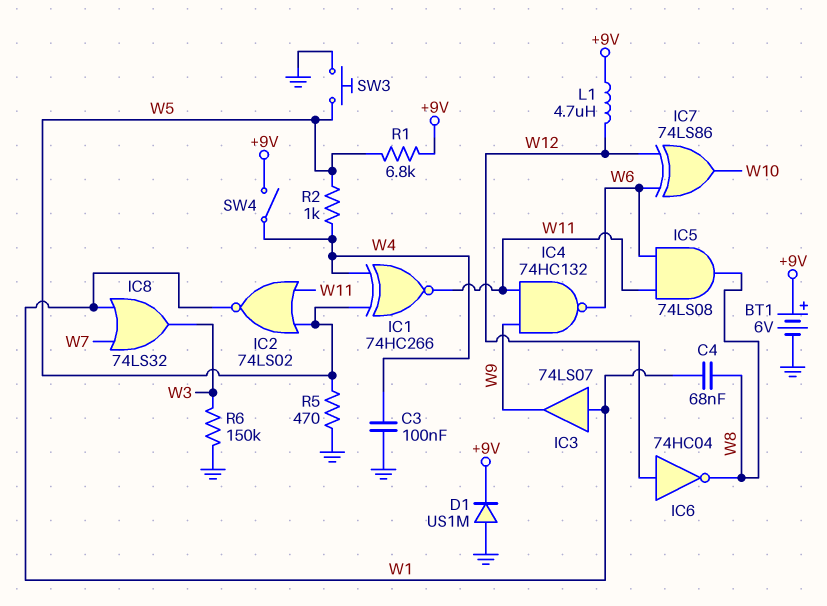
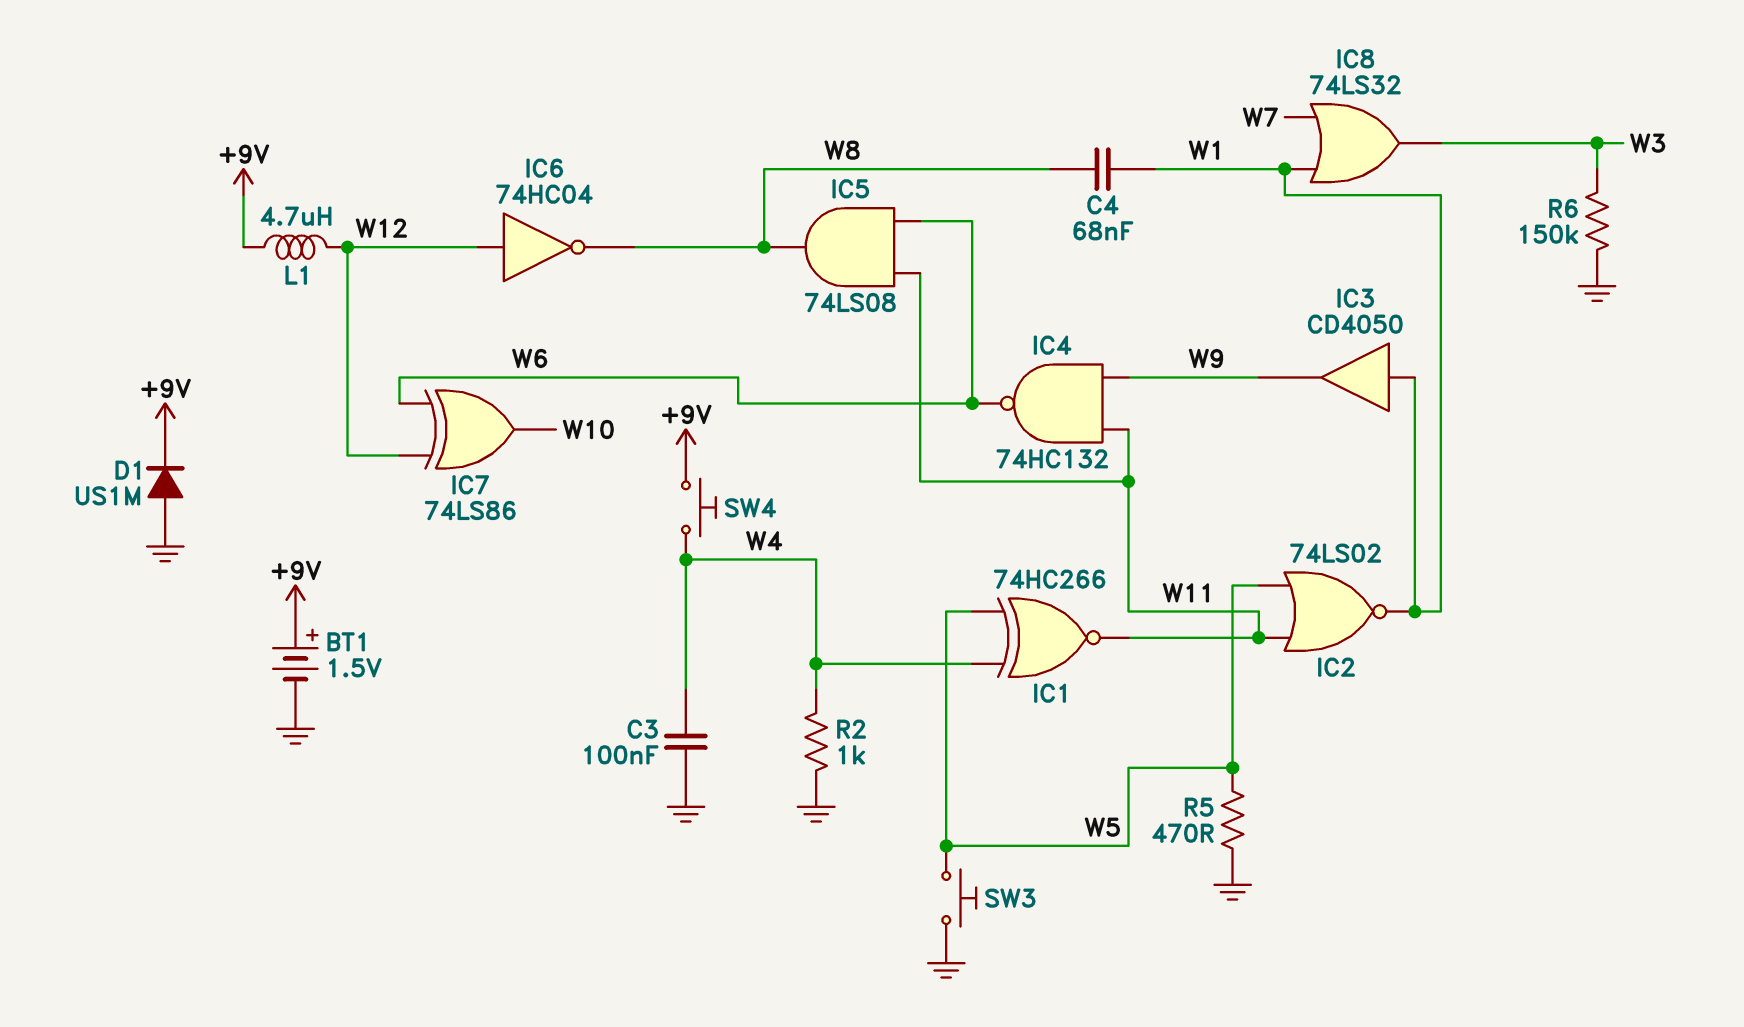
BT1: 6V (plus +9V, minus GND) -> 1.5V (plus +9V, minus GND)
IC3: buffer 74LS07 (in W1, out W9) -> buffer CD4050 (in W1, out W9)
R1: 6.8k (+9V, W5) -> none
R2: 1k (W4, W5) -> 1k (GND, W4)
SW4: switch (+9V, W4) -> button (+9V, W4)

